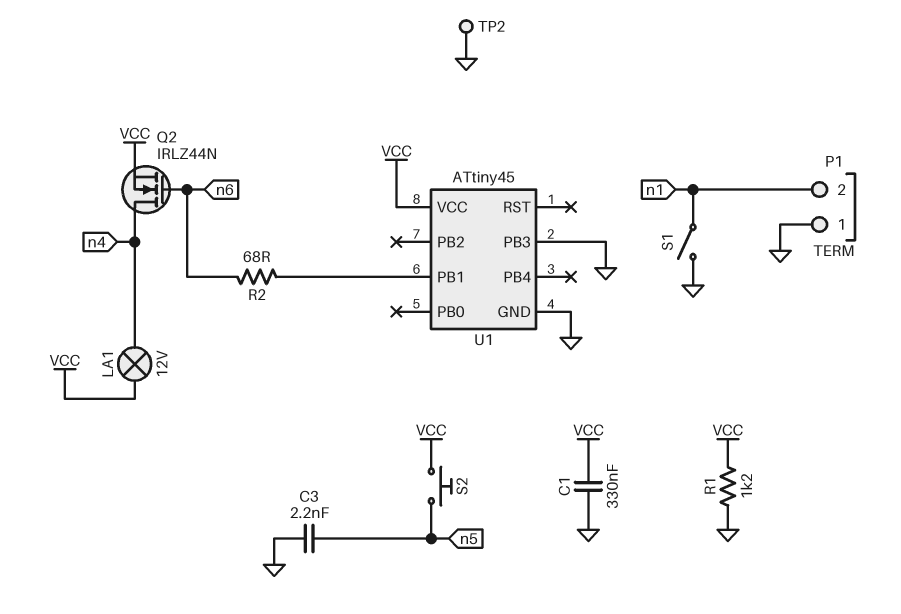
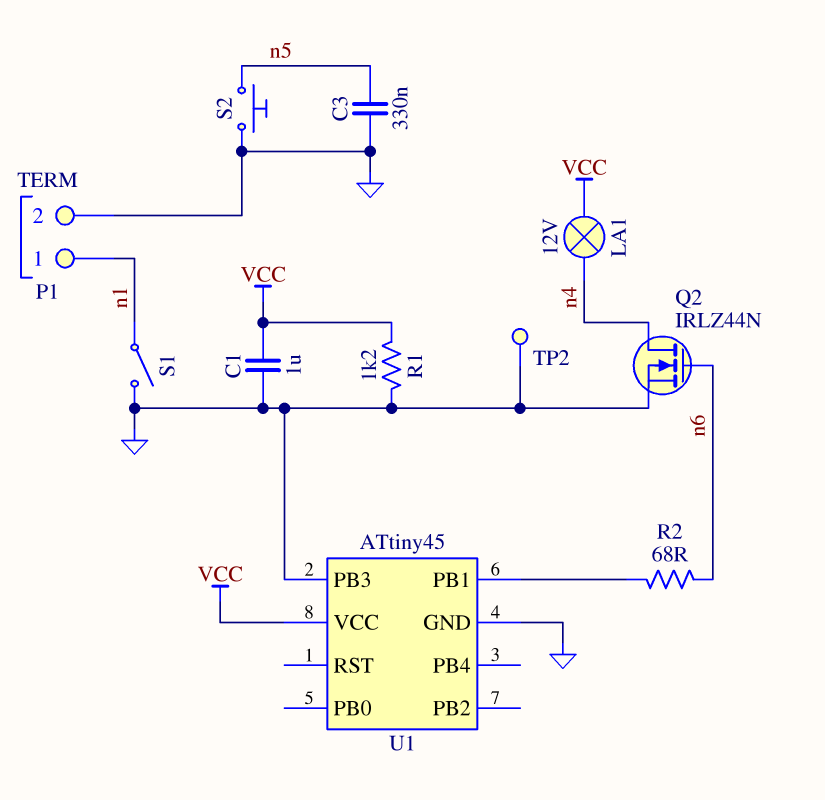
C1: 330nF (GND, VCC) -> 1uF (GND, VCC)
C3: 2.2nF (GND, n5) -> 330nF (GND, n5)
P1 pin 1: GND -> n1
P1 pin 2: n1 -> GND
Q2: NMOS IRLZ44N (G n6, D n4, S VCC) -> NMOS IRLZ44N (G n6, D n4, S GND)
S2: button (VCC, n5) -> button (GND, n5)

